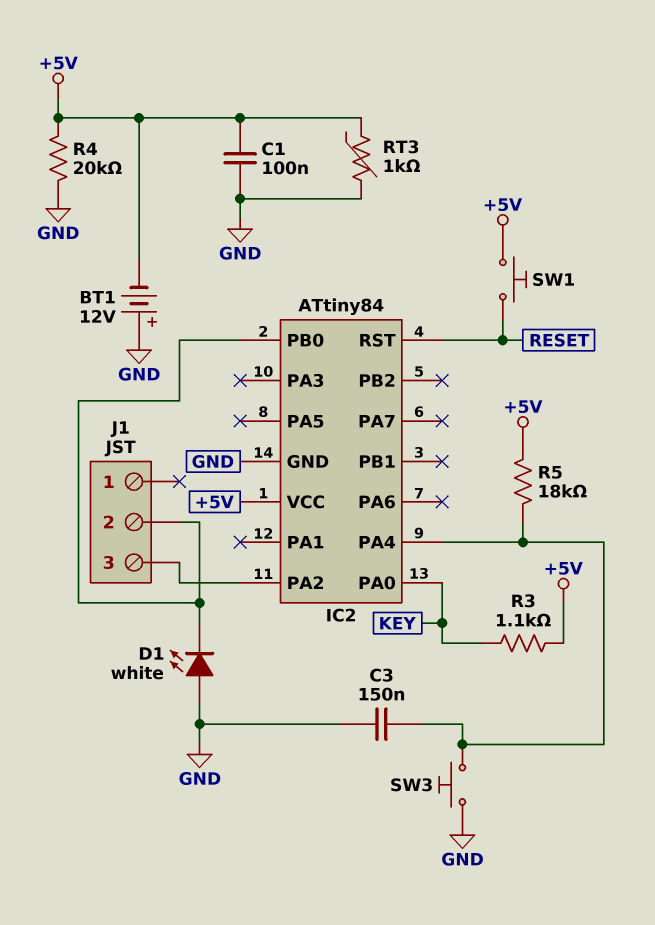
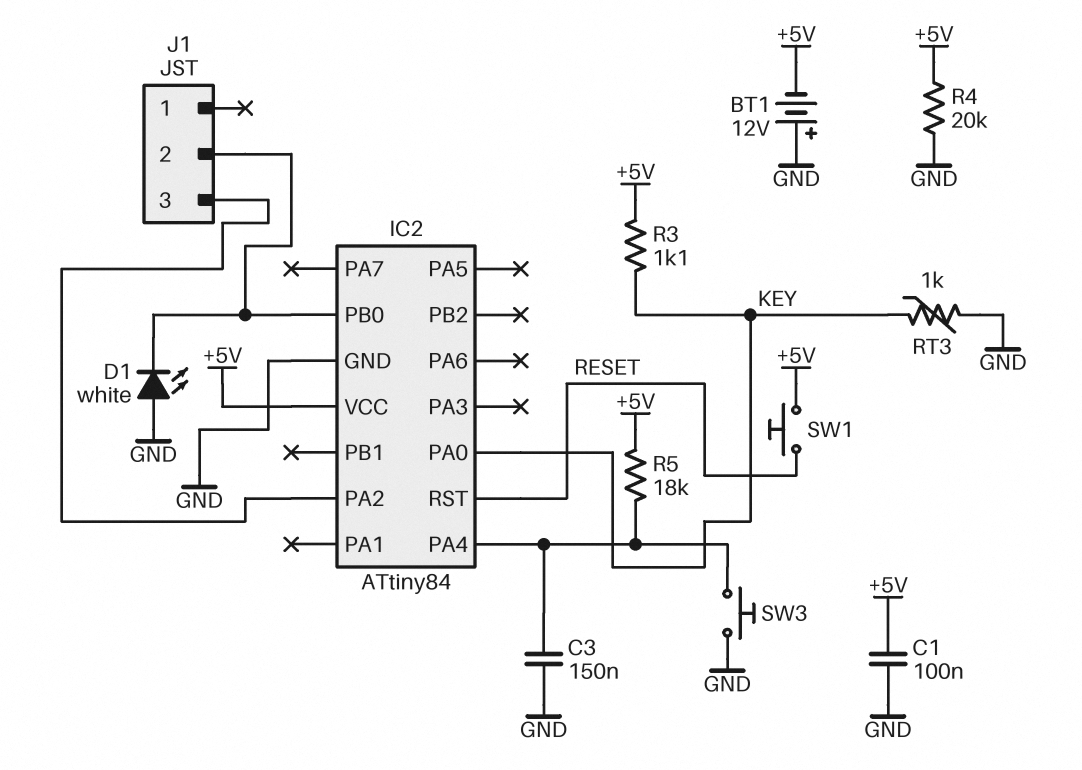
RT3: 1k (+5V, GND) -> 1k (GND, KEY)

